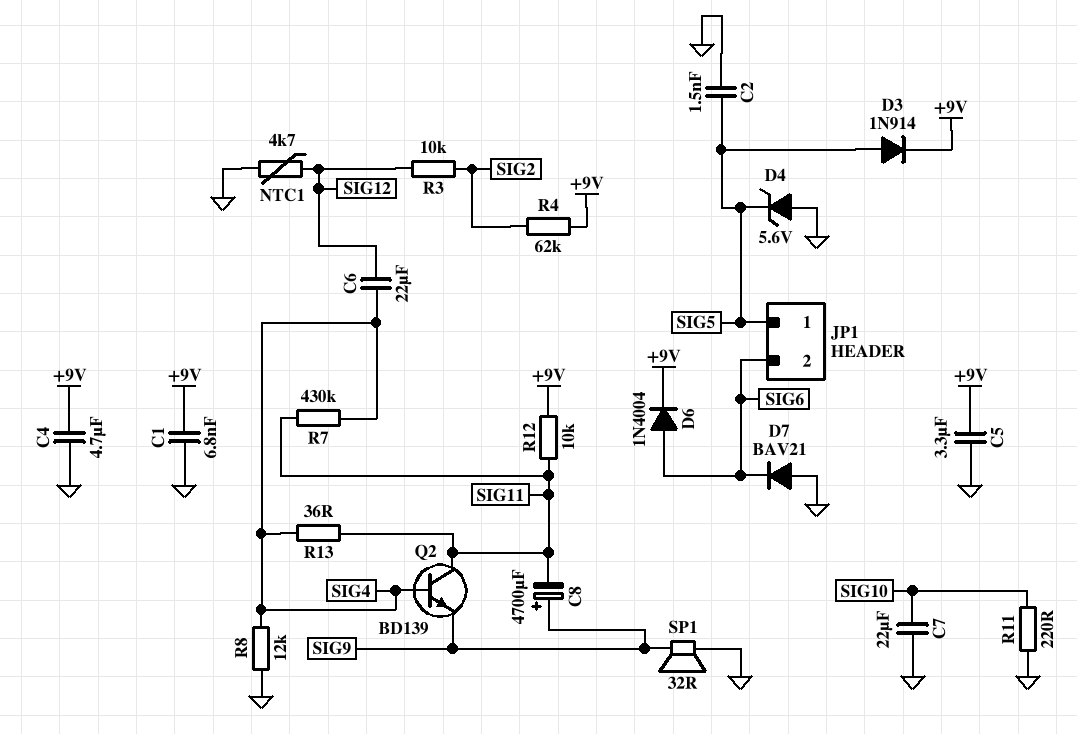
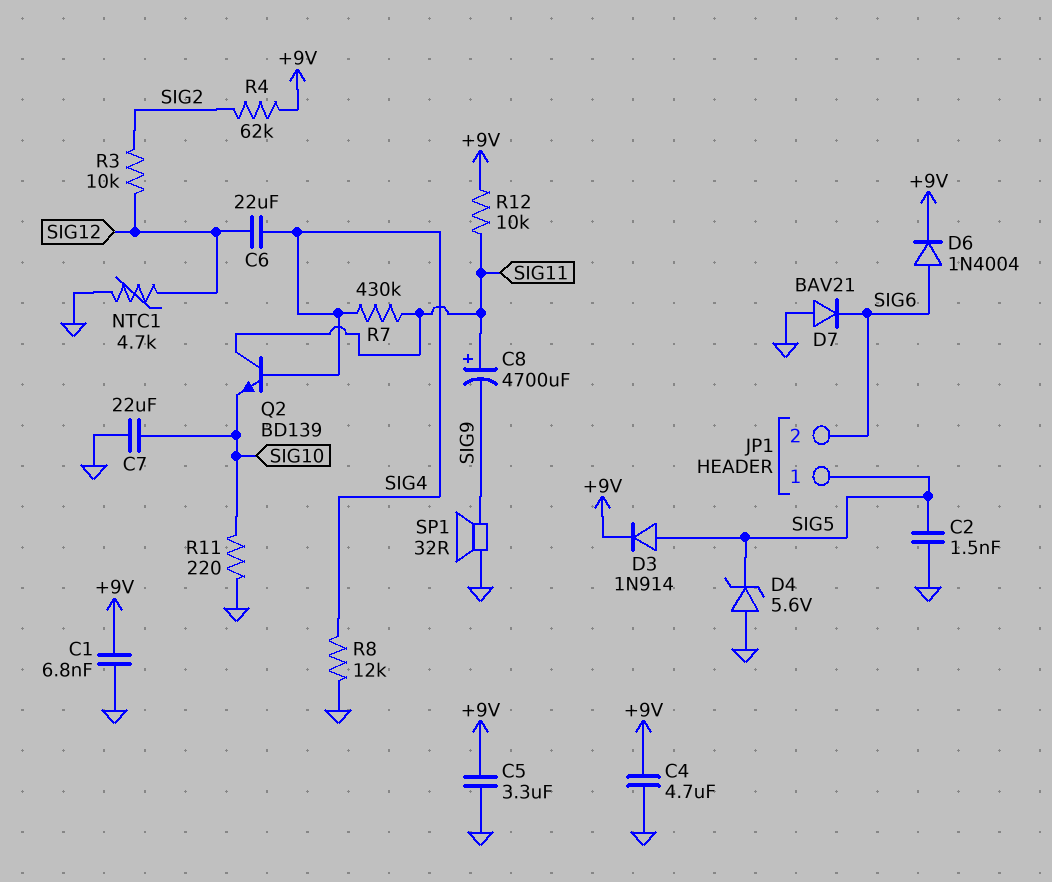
C8: 4700uF (plus SIG9, minus SIG11) -> 4700uF (plus SIG11, minus SIG9)
Q2: NPN BD139 (B SIG4, C SIG11, E SIG9) -> NPN BD139 (B SIG4, C SIG11, E SIG10)
R13: 36 (SIG4, SIG11) -> none

